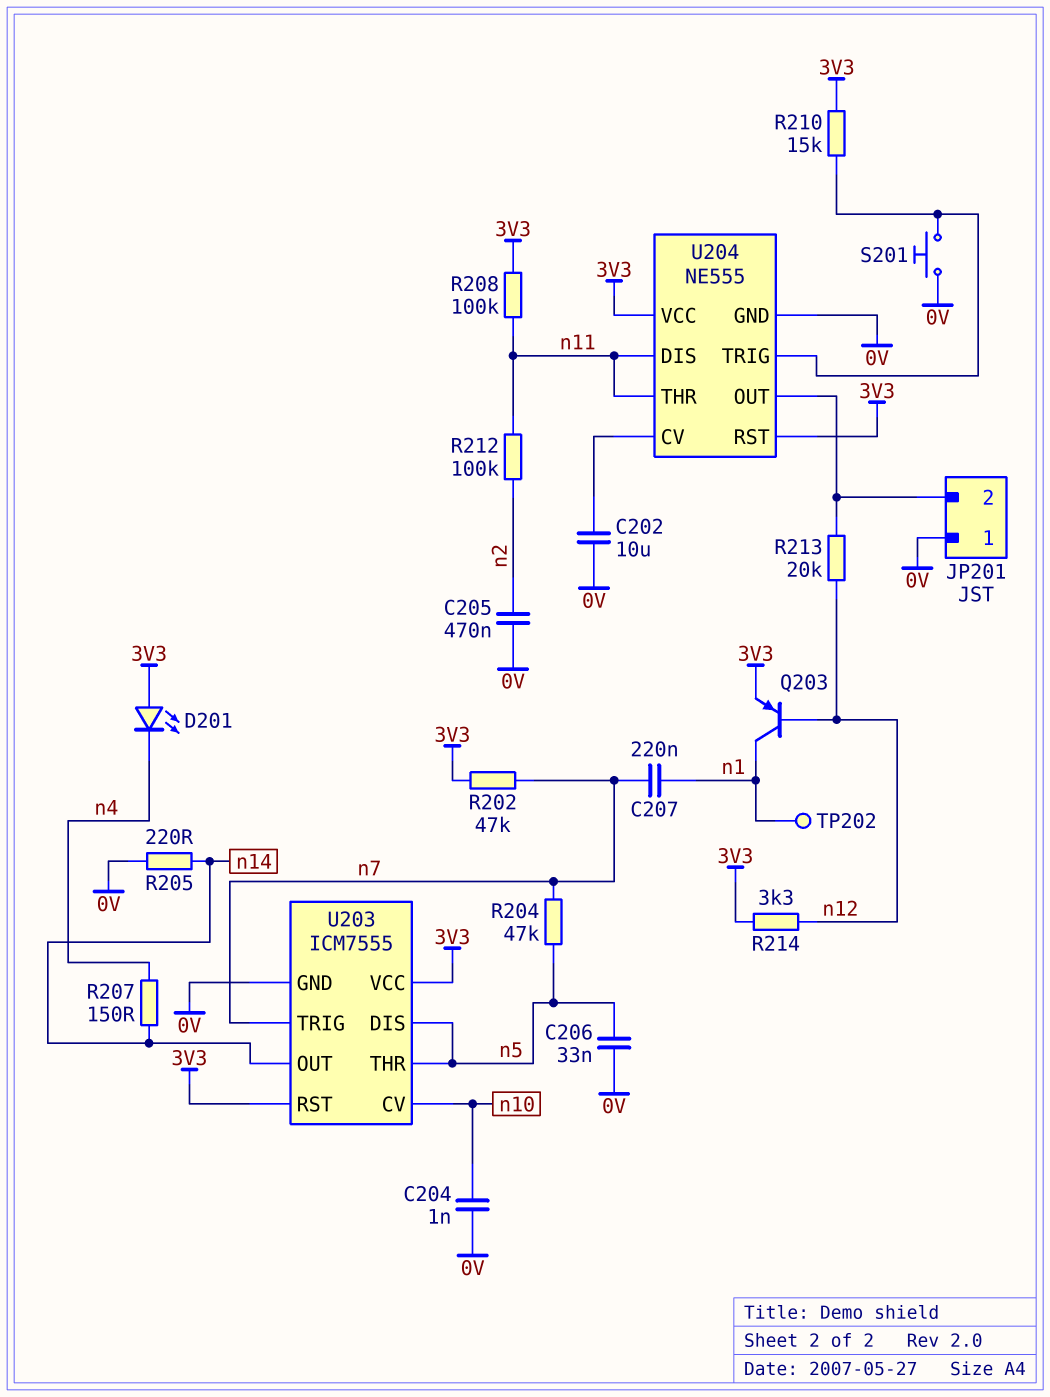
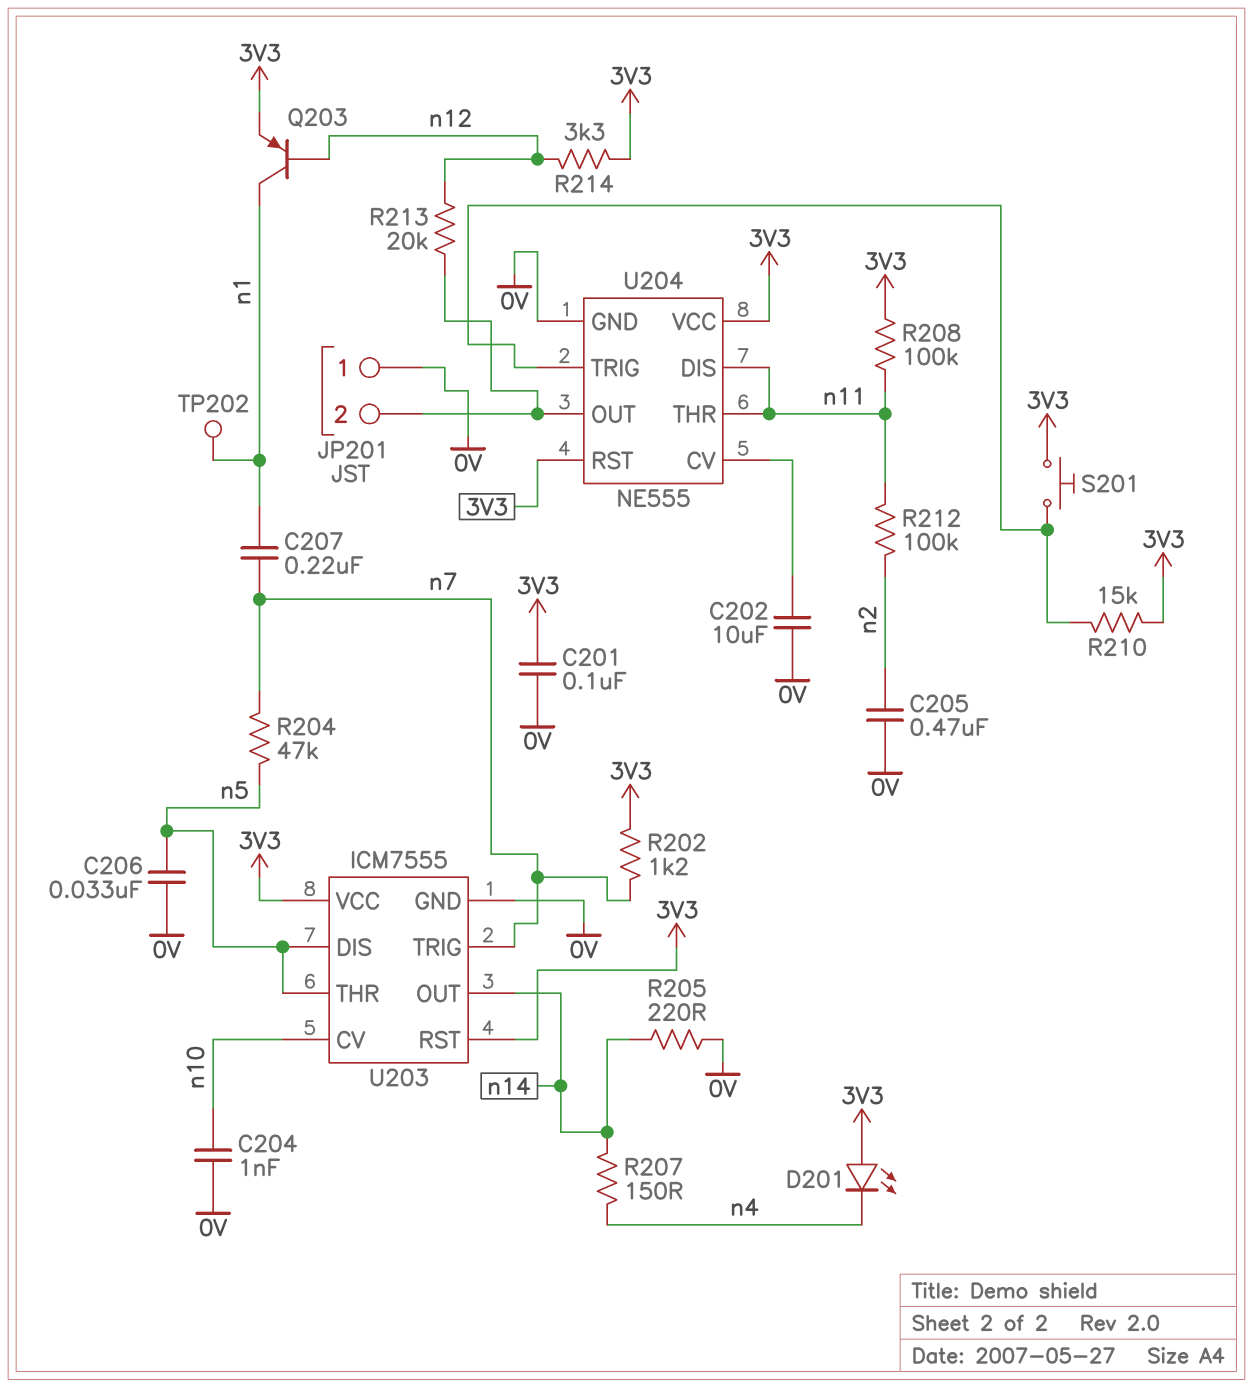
C201: none -> 100nF (0V, 3V3)
R202: 47k (3V3, n7) -> 1.2k (3V3, n7)
S201: button (0V, U204/TRIG) -> button (3V3, U204/TRIG)

